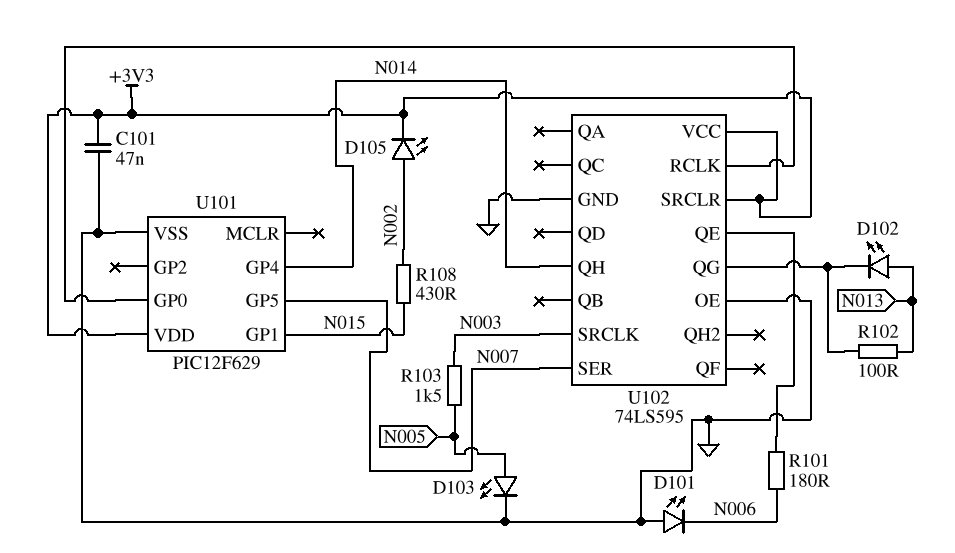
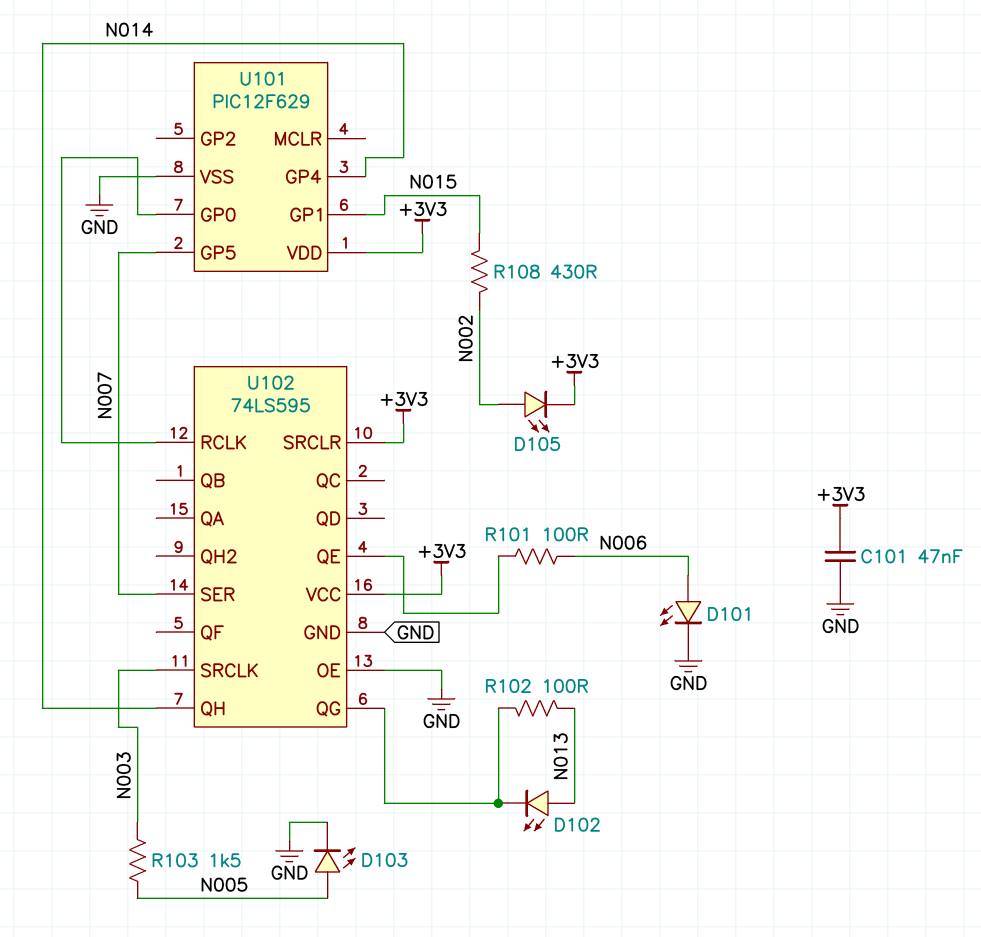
D101: LED (A GND, K N006) -> LED (A N006, K GND)
R101: 180 (N006, U102/QE) -> 100 (N006, U102/QE)

